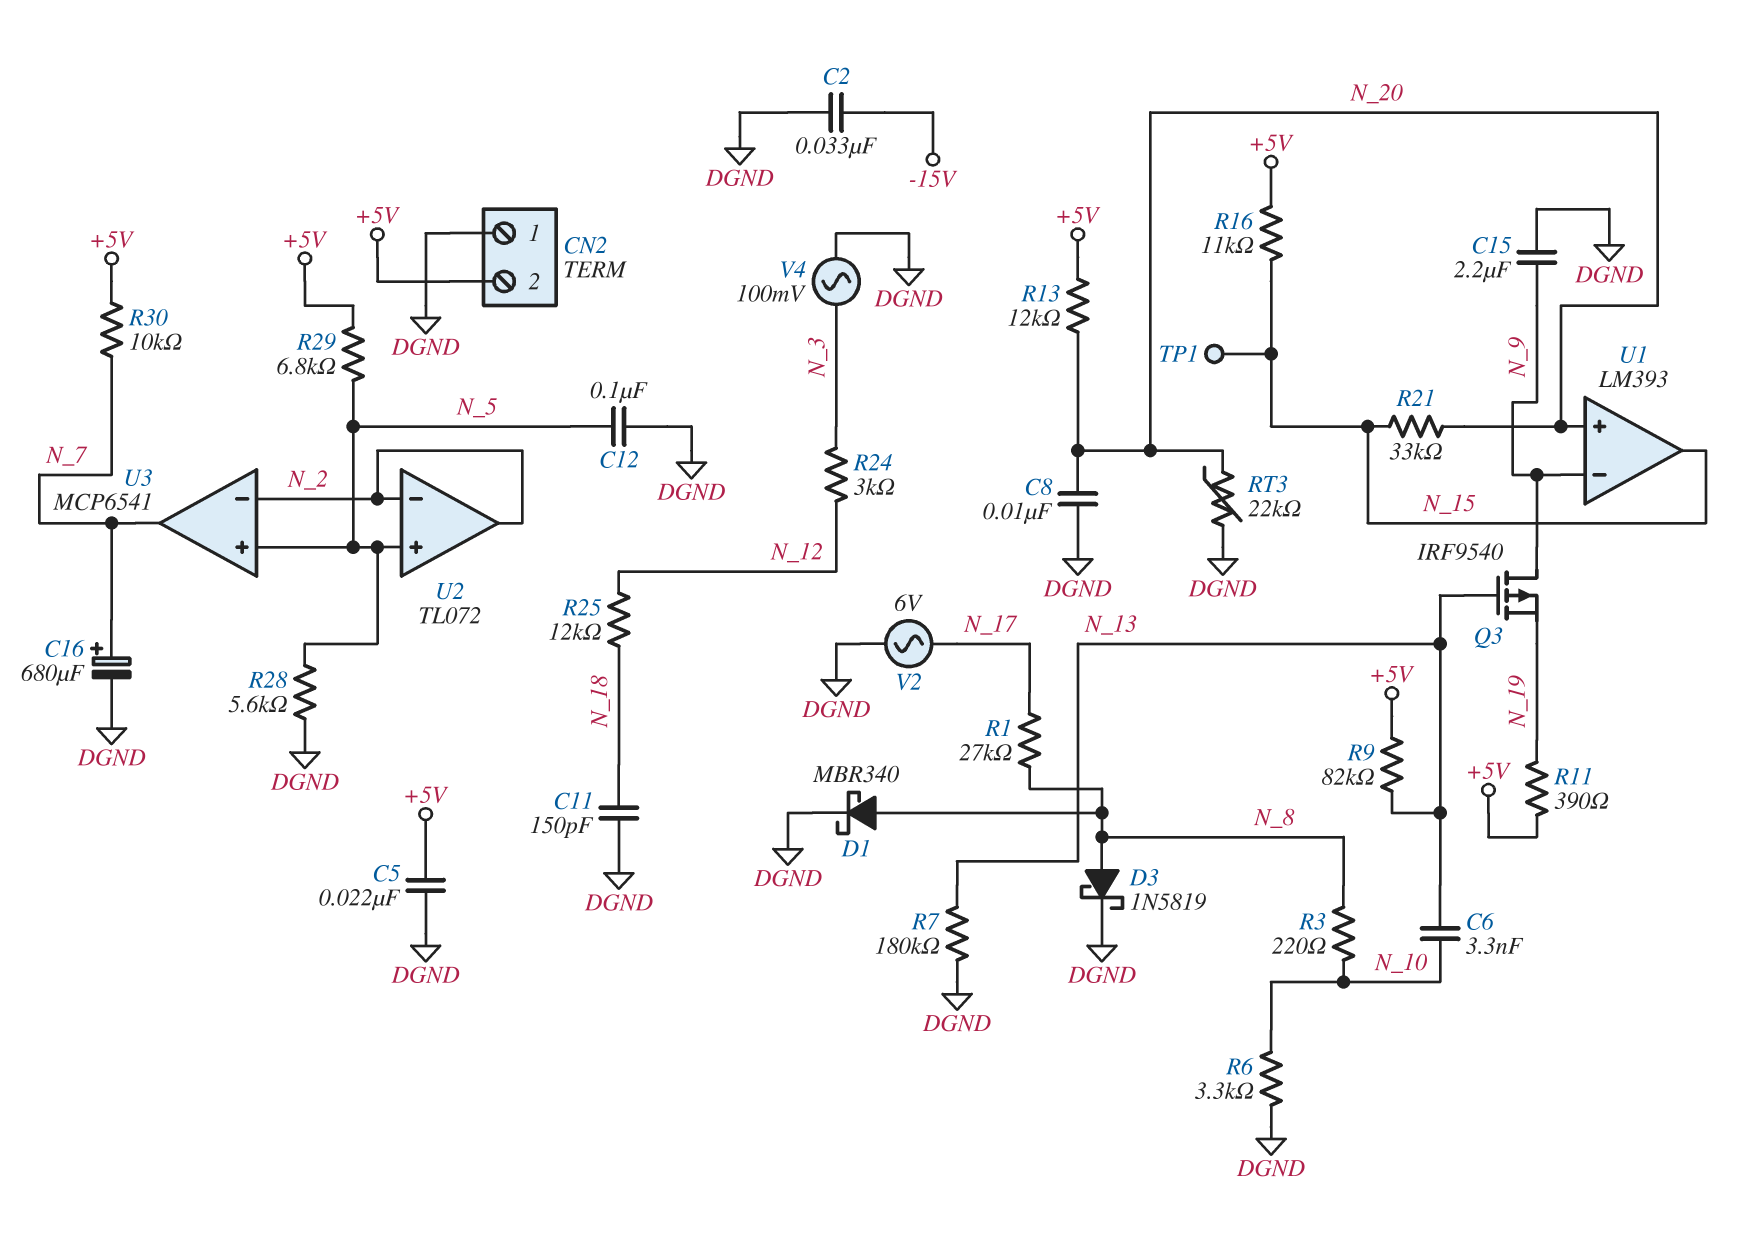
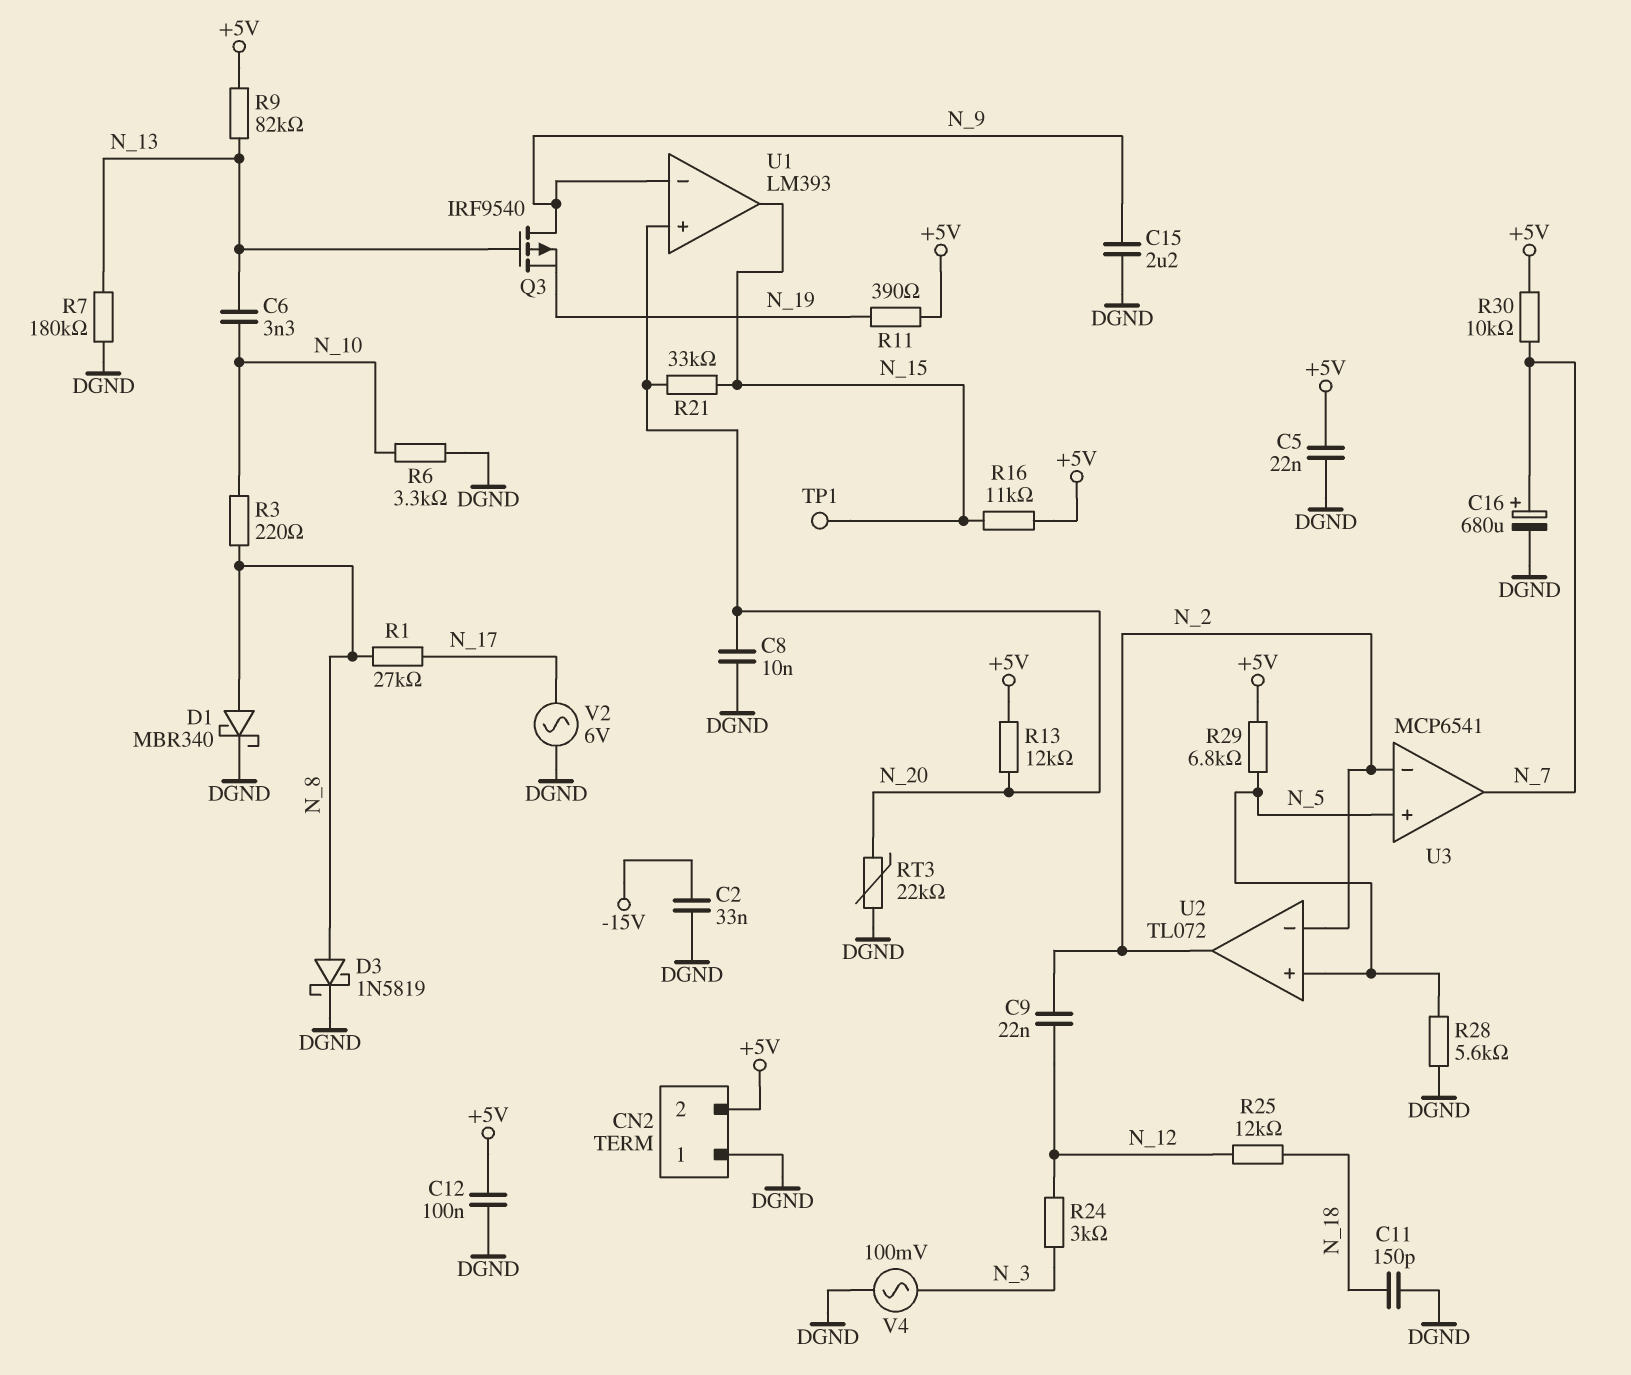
C9: none -> 22nF (N_2, N_12)
C12: 100nF (DGND, N_5) -> 100nF (+5V, DGND)

